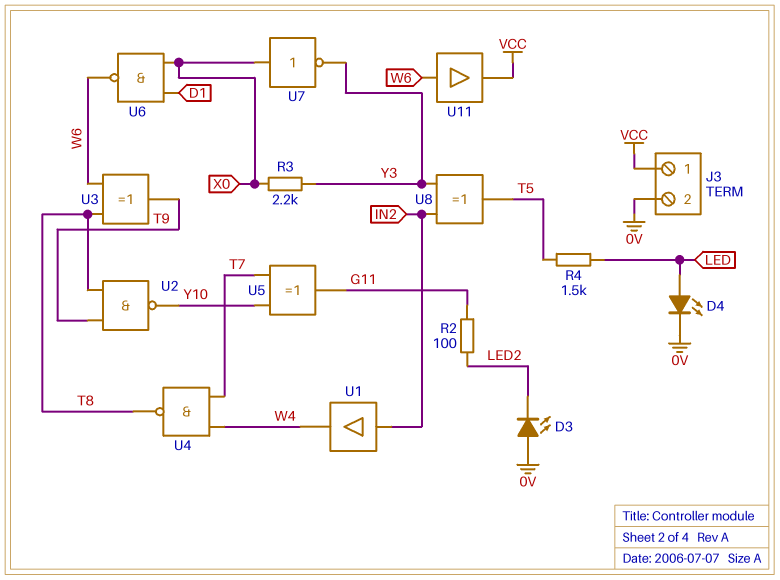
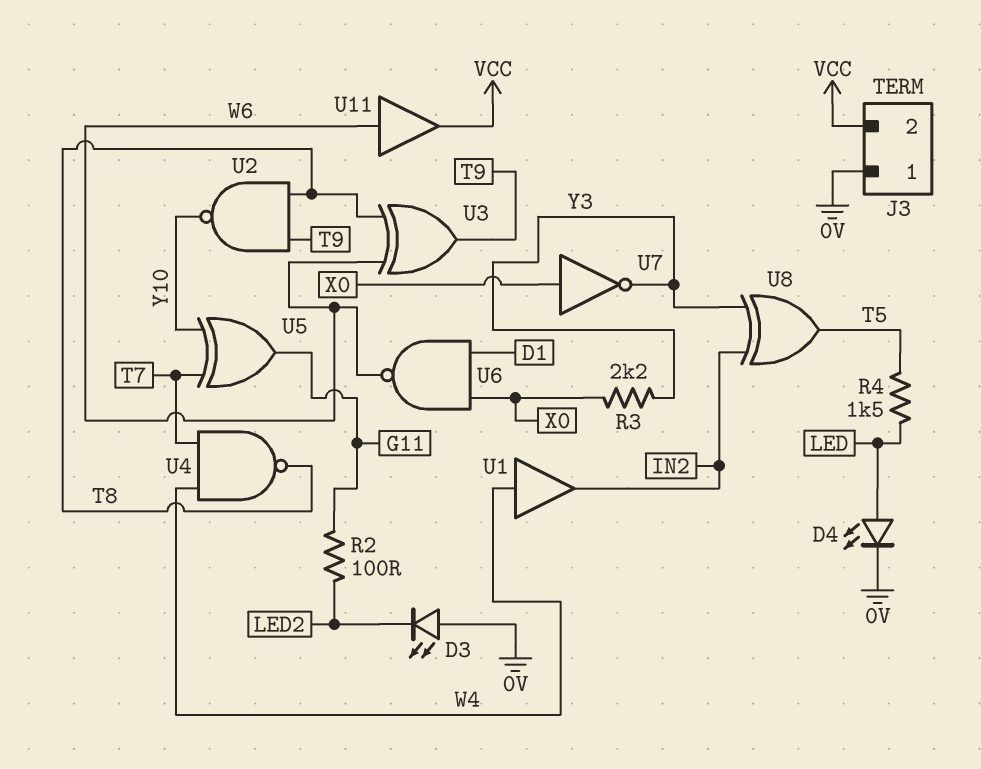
J3 pin 1: VCC -> 0V
J3 pin 2: 0V -> VCC
U1: buffer (in IN2, out W4) -> buffer (in W4, out IN2)

